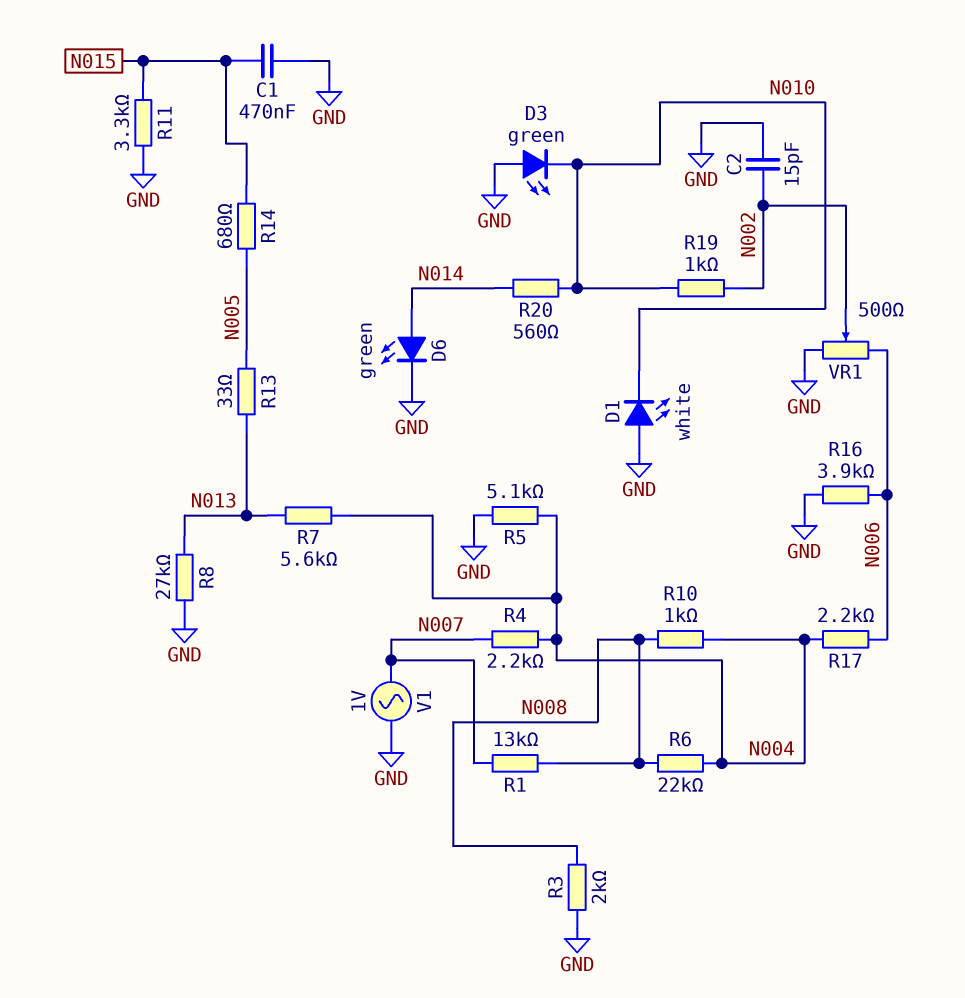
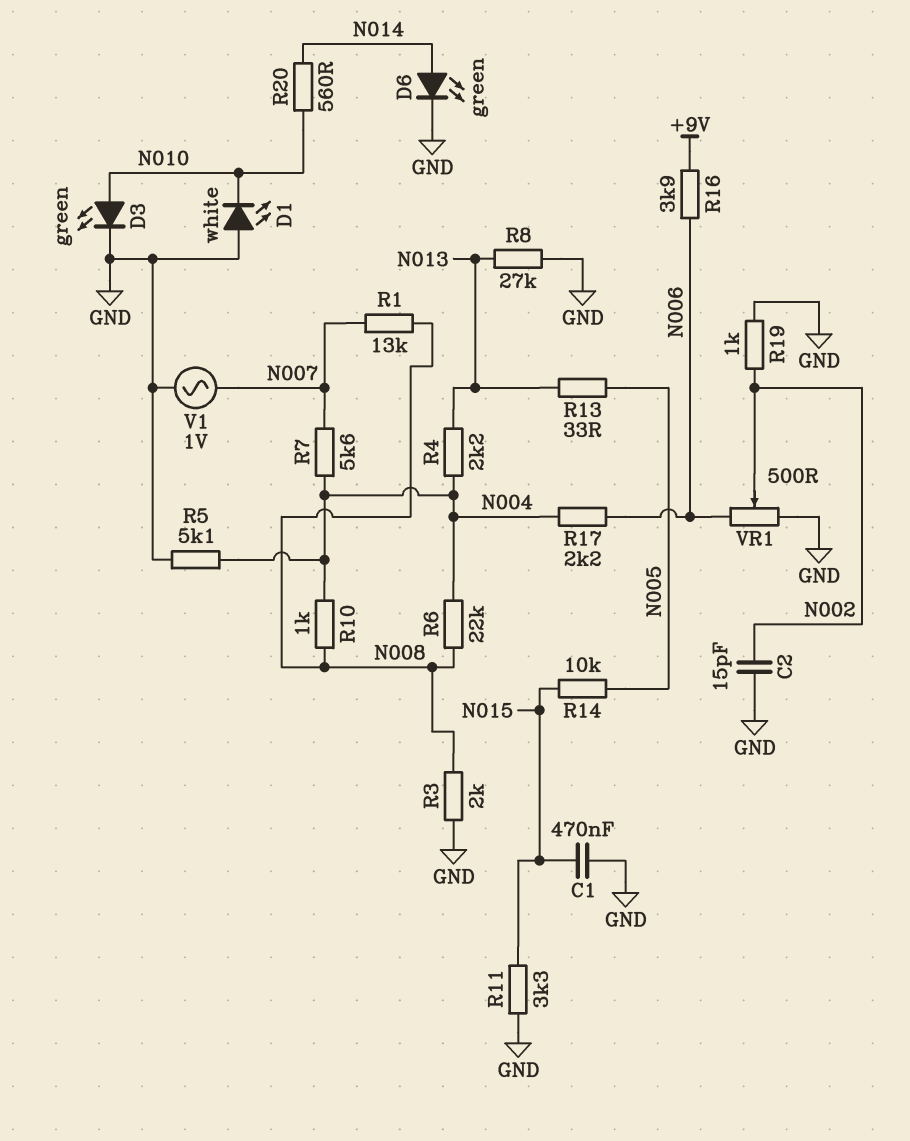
D3: LED green (A GND, K N010) -> LED green (A N010, K GND)
R4: 2.2k (N004, N007) -> 2.2k (N004, N013)
R7: 5.6k (N004, N013) -> 5.6k (N004, N007)
R14: 680 (N005, N015) -> 10k (N005, N015)
R16: 3.9k (GND, N006) -> 3.9k (+9V, N006)
R19: 1k (N002, N010) -> 1k (GND, N002)

